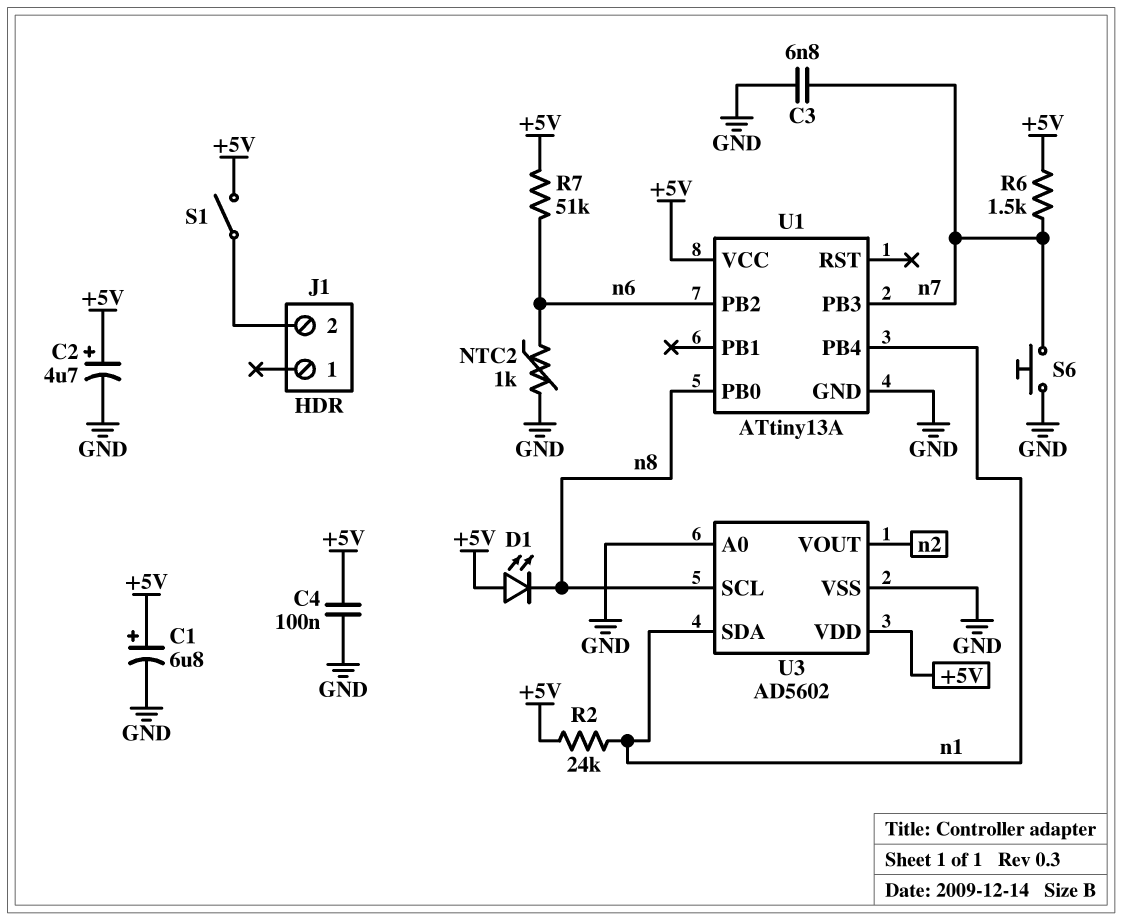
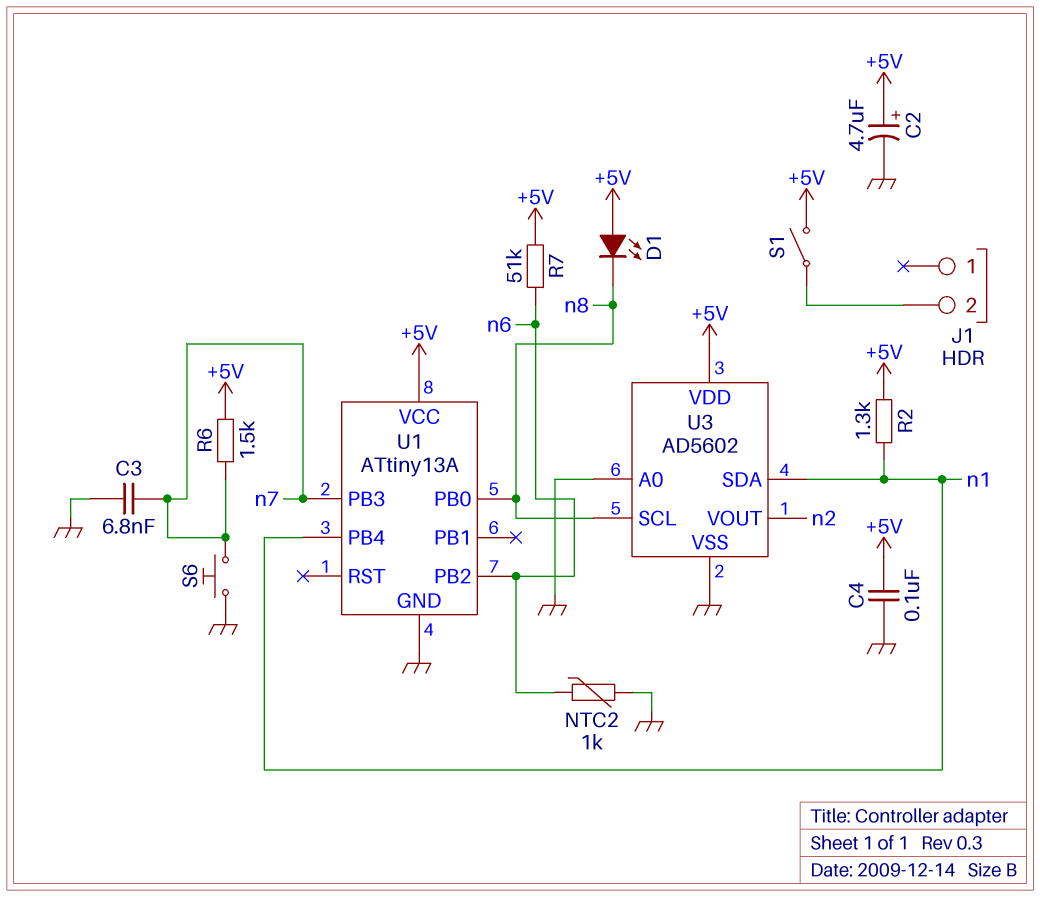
C1: 6.8uF (plus +5V, minus GND) -> none
R2: 24k (+5V, n1) -> 1.3k (+5V, n1)

